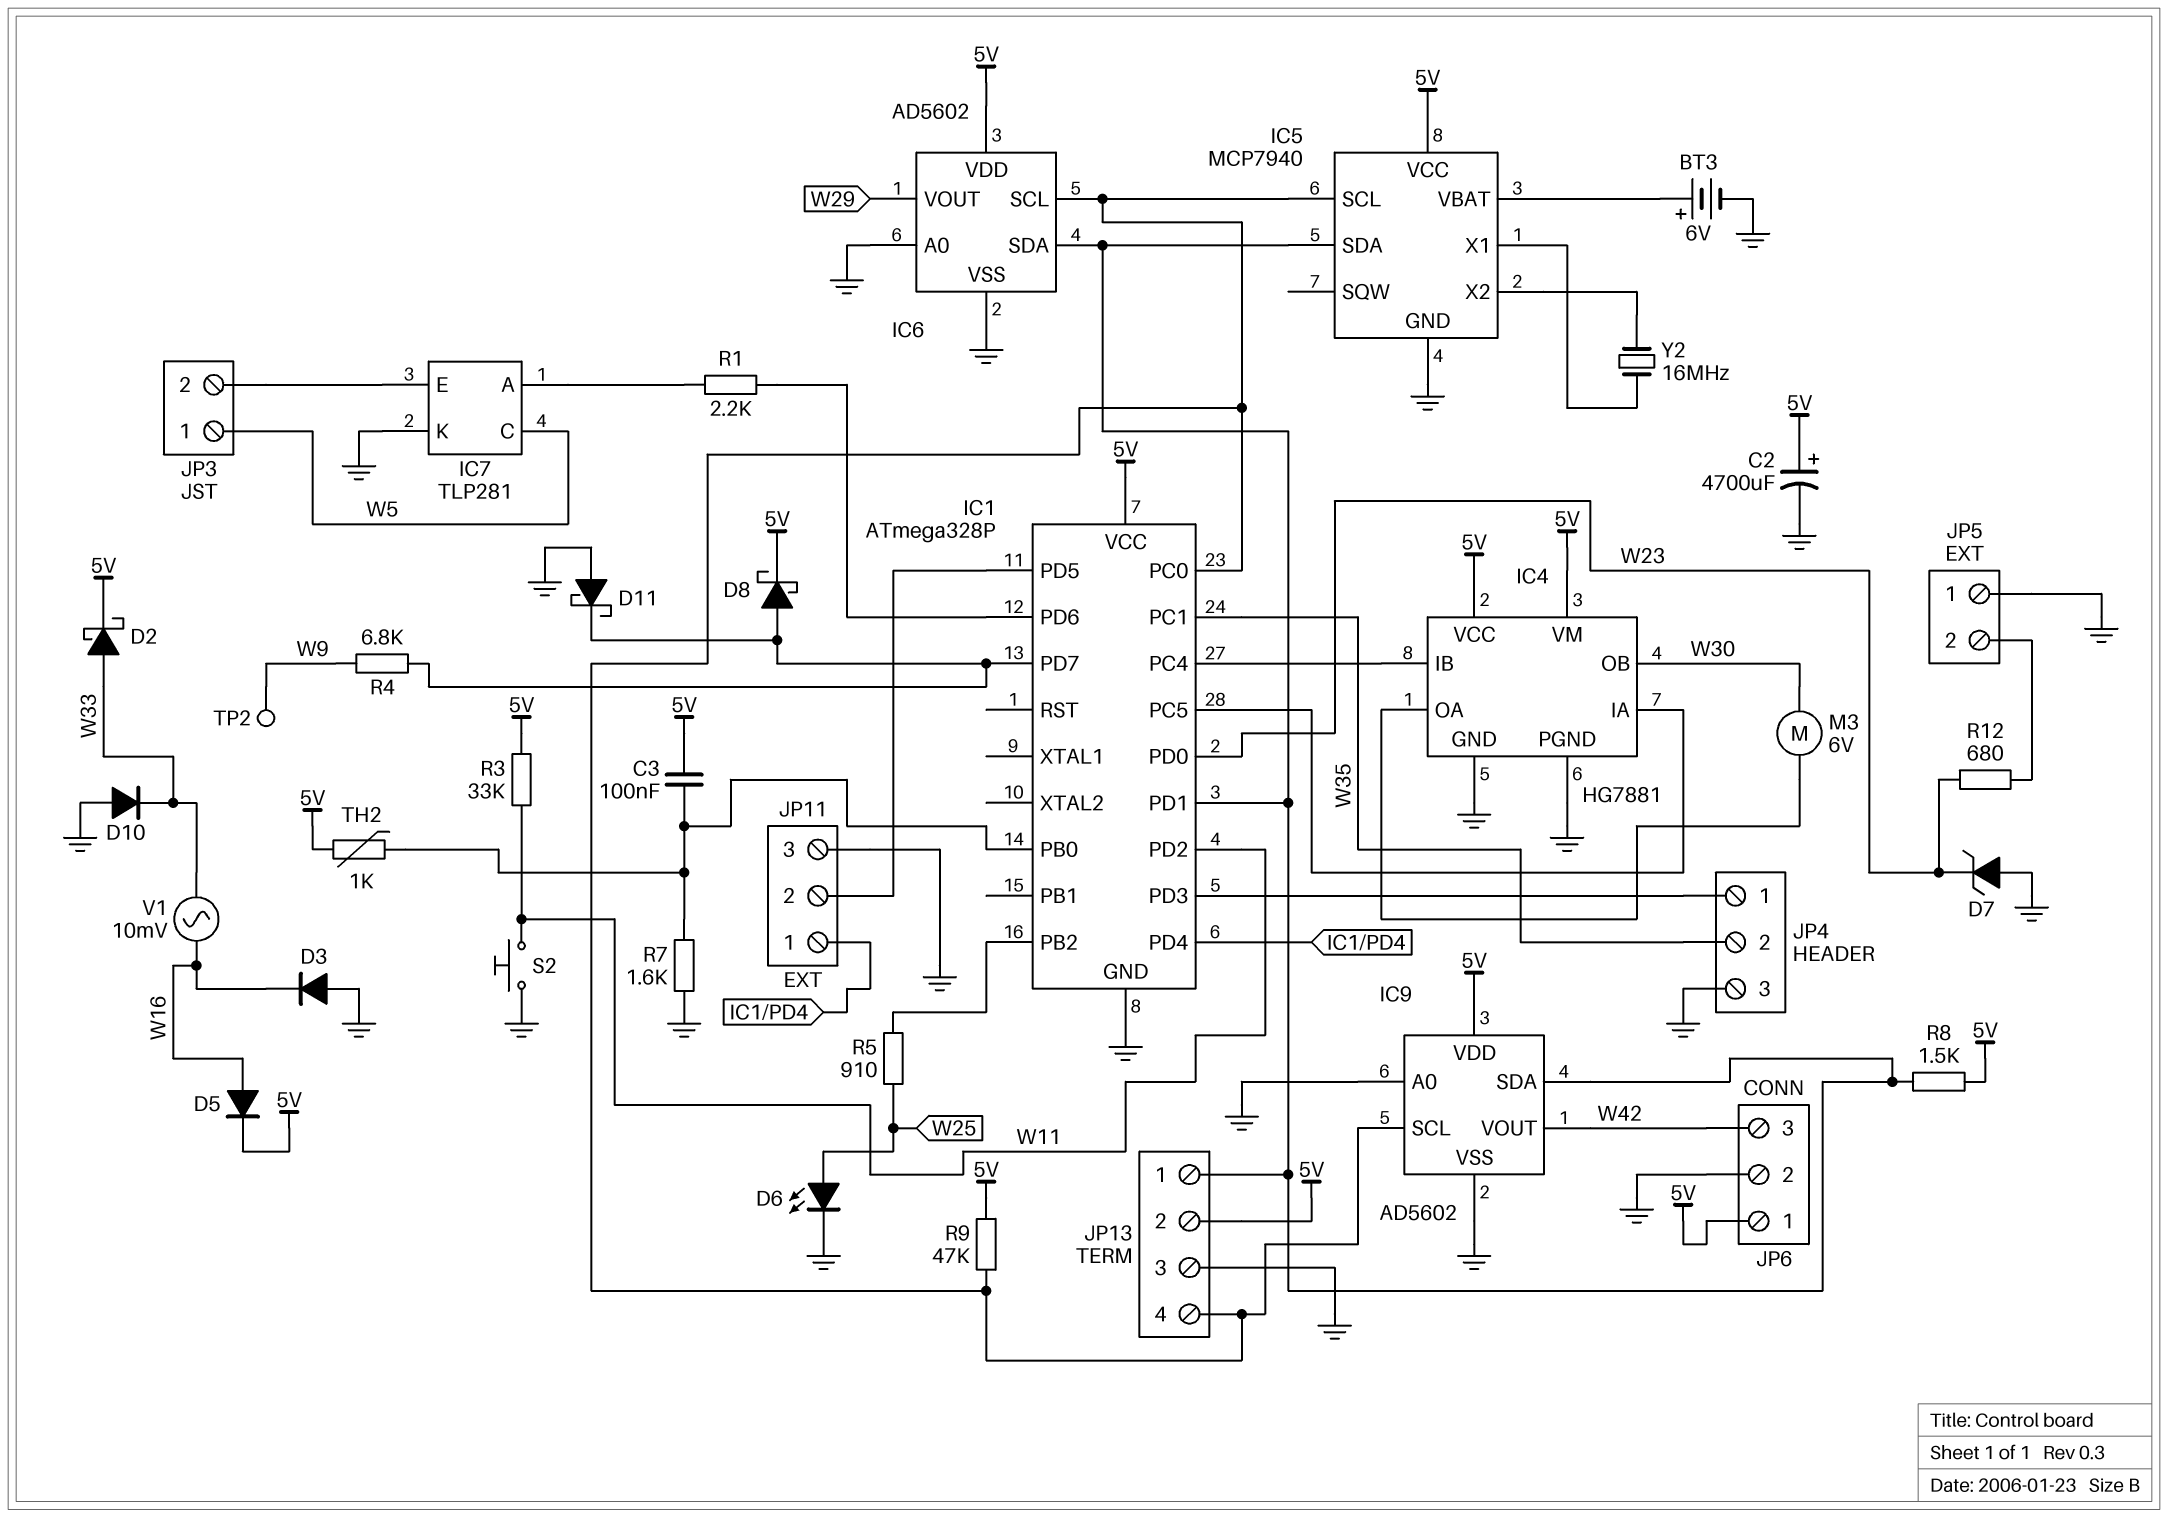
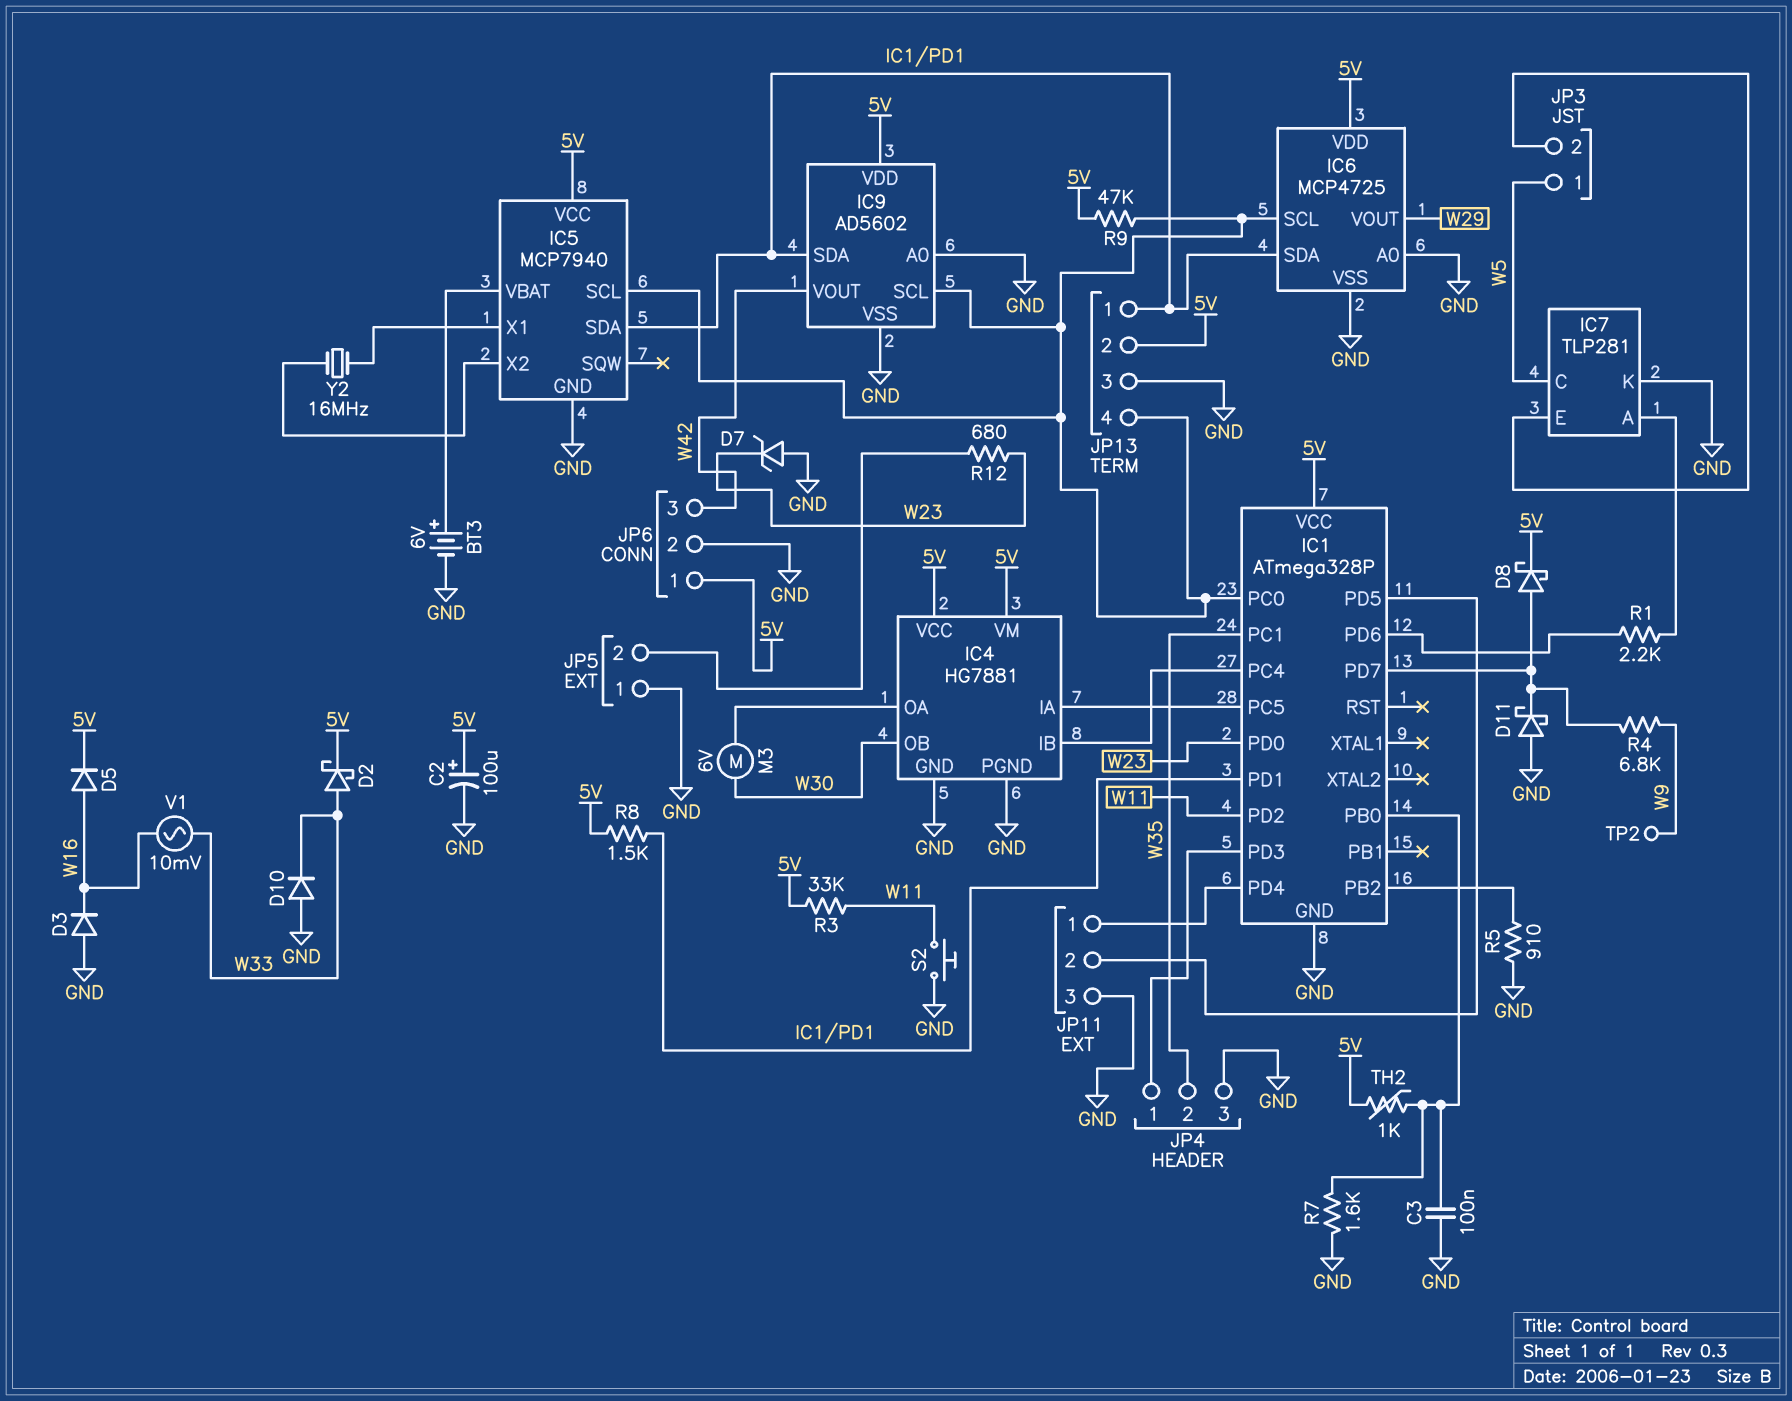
C2: 4700uF (plus 5V, minus GND) -> 100uF (plus 5V, minus GND)
C3: 100nF (5V, IC1/PB0) -> 100nF (GND, IC1/PB0)
D6: LED (A W25, K GND) -> none
IC6: AD5602 -> MCP4725
R5: 910 (IC1/PB2, W25) -> 910 (GND, IC1/PB2)

